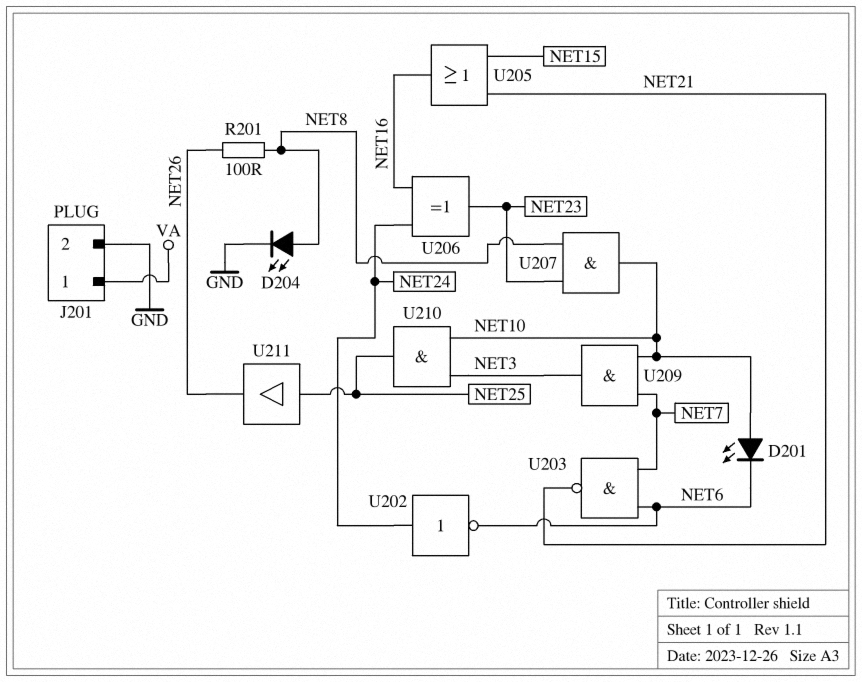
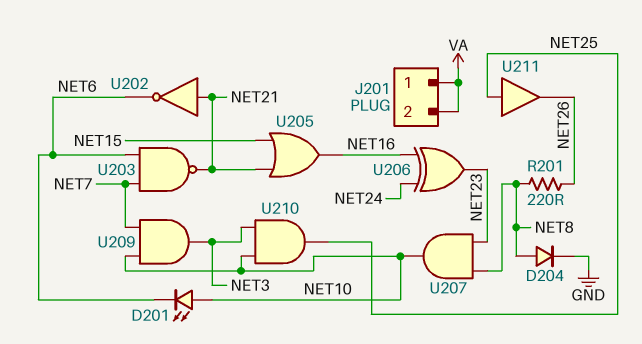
D204: LED (A NET8, K GND) -> diode (A NET8, K GND)
J201 pin 2: GND -> VA
R201: 100 (NET8, NET26) -> 220 (NET8, NET26)
U202: NOT (in NET24, out NET6) -> NOT (in NET21, out NET6)

